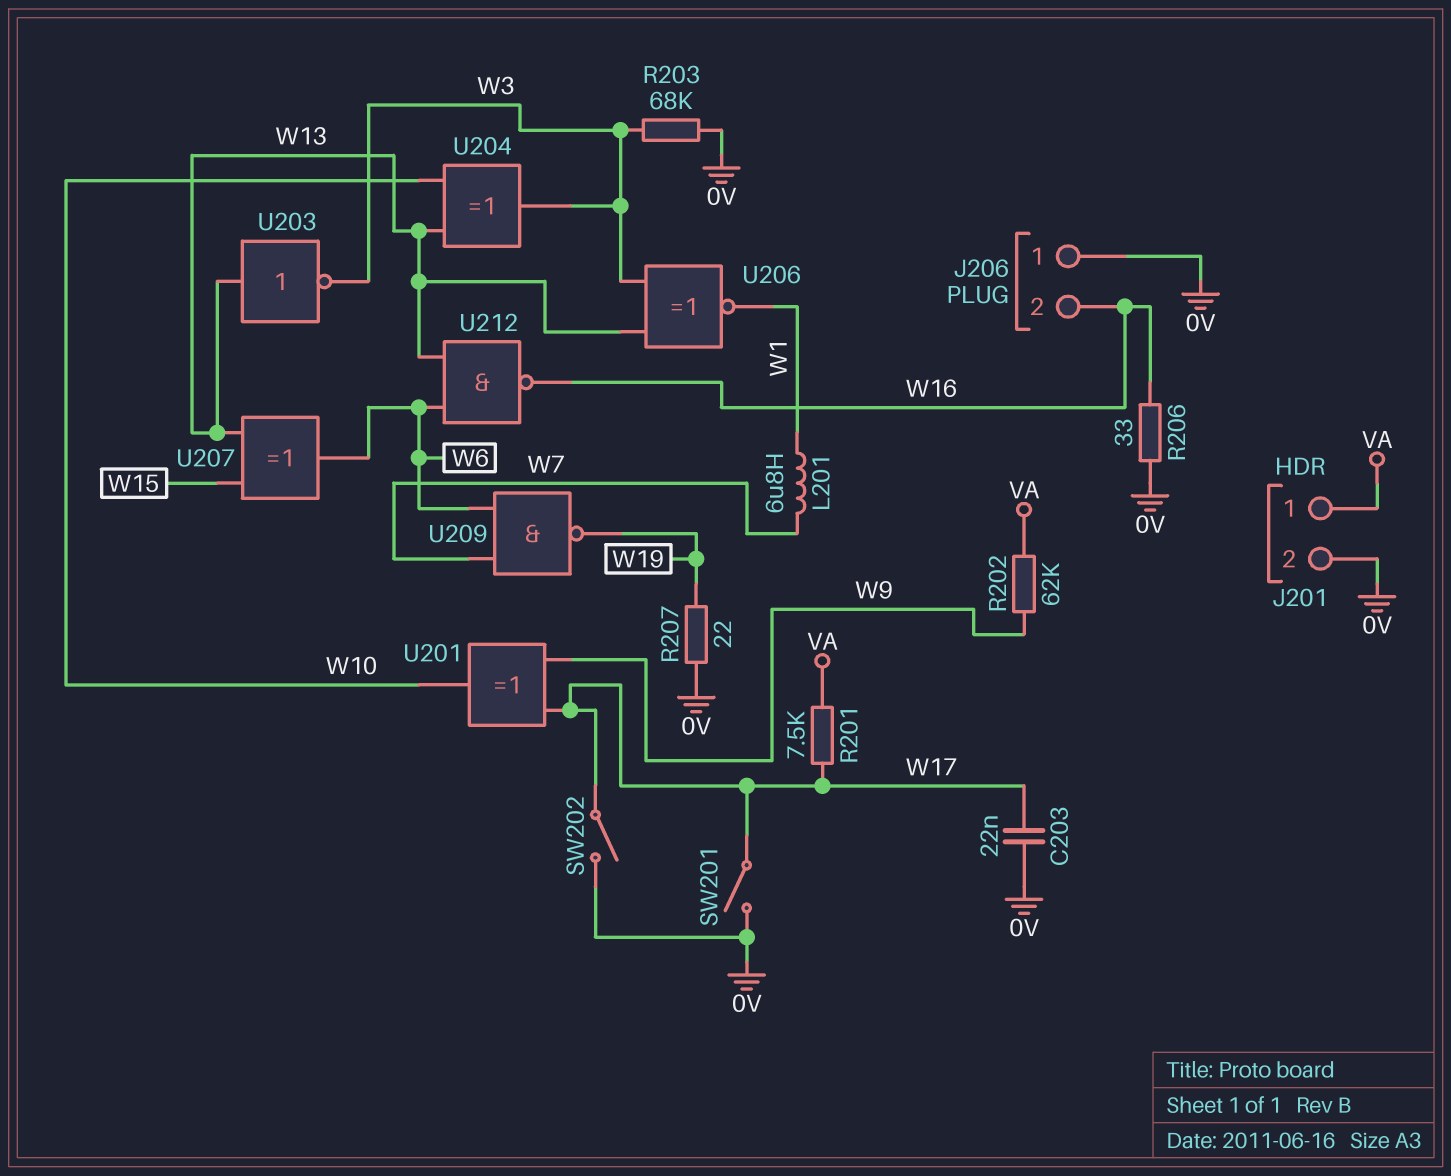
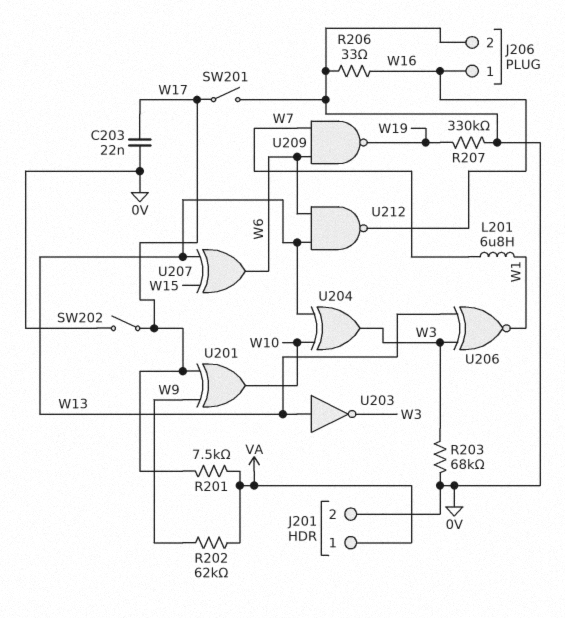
J206 pin 1: 0V -> W16
J206 pin 2: W16 -> 0V
R207: 22 (0V, W19) -> 330k (0V, W19)

